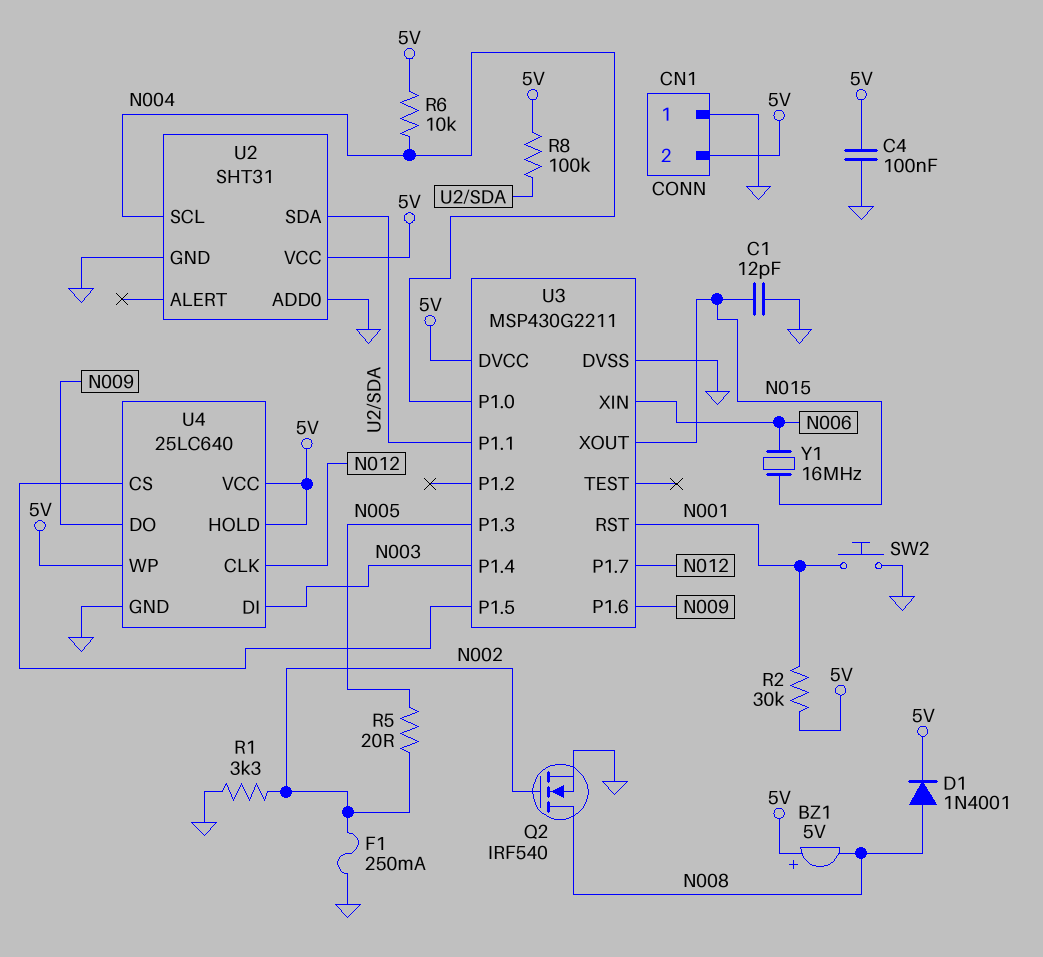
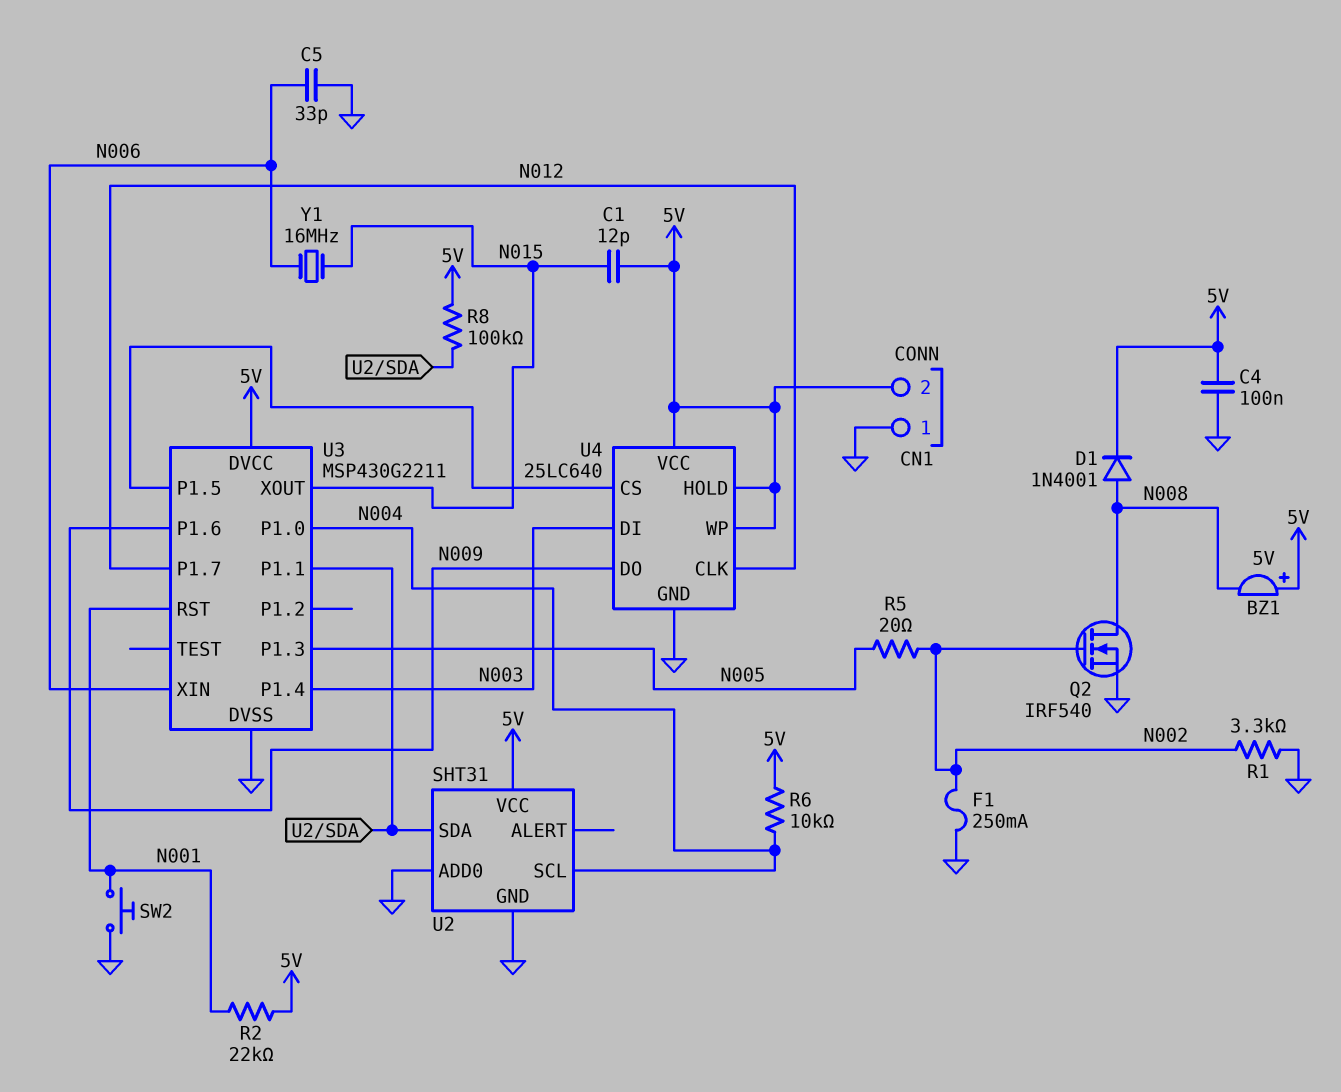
C1: 12pF (GND, N015) -> 12pF (5V, N015)
C5: none -> 33pF (GND, N006)
R2: 30k (5V, N001) -> 22k (5V, N001)

